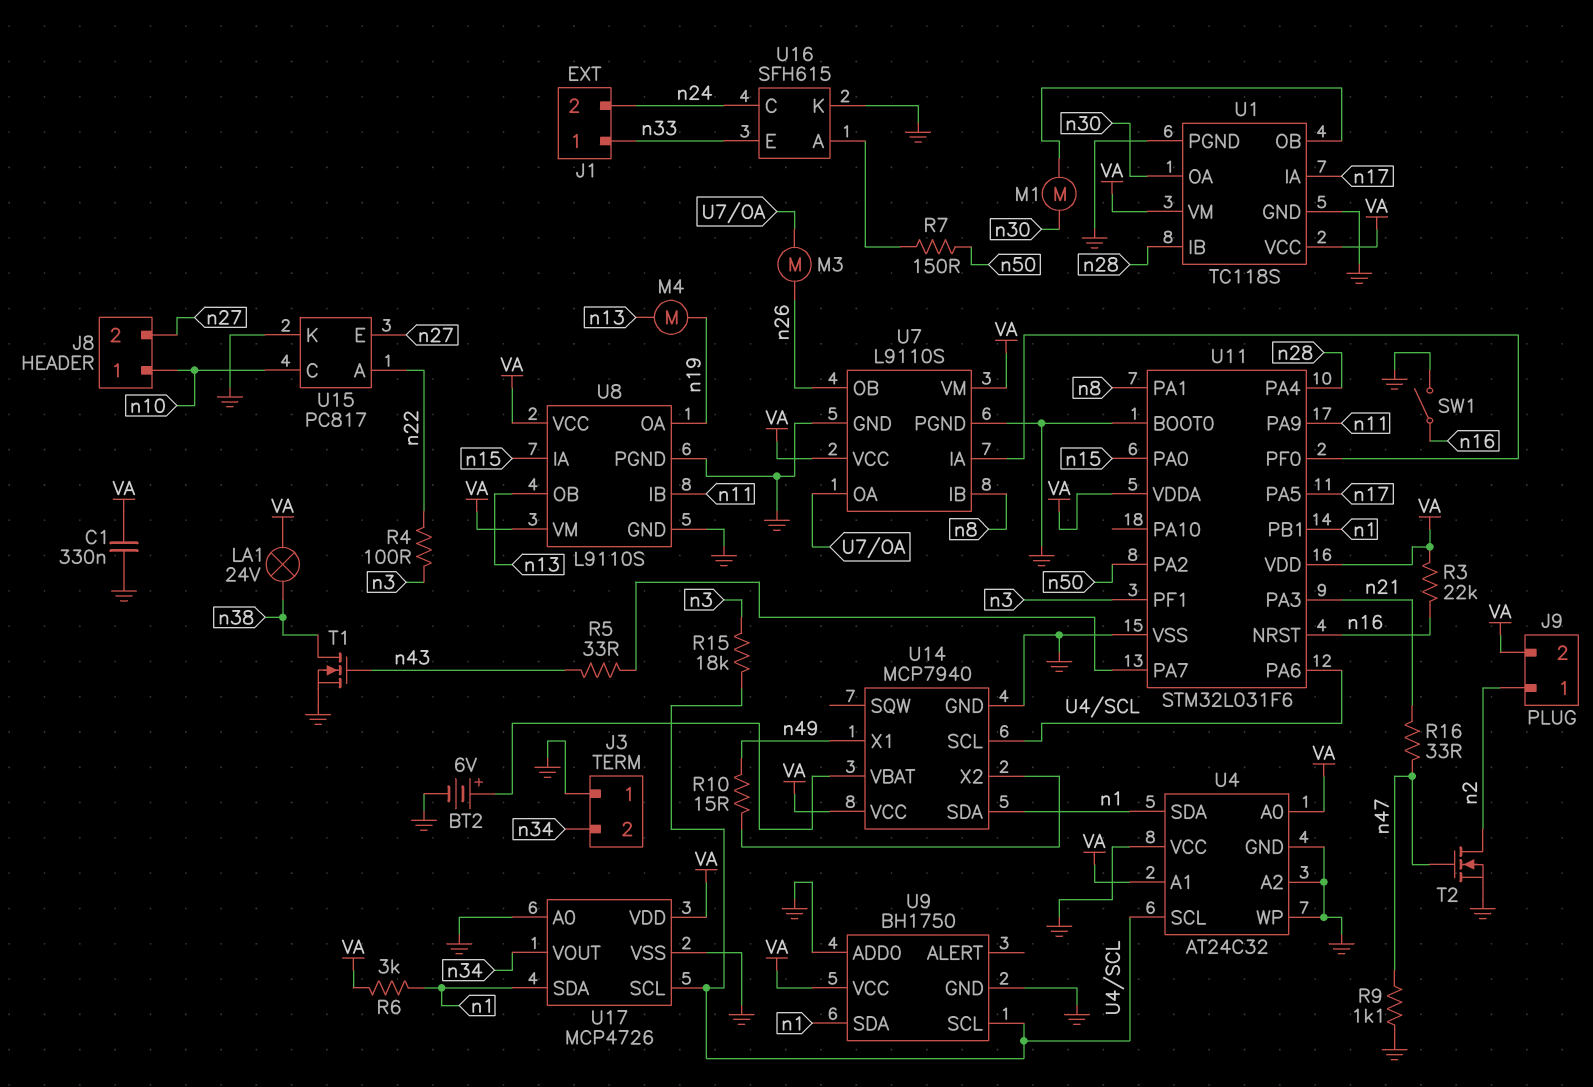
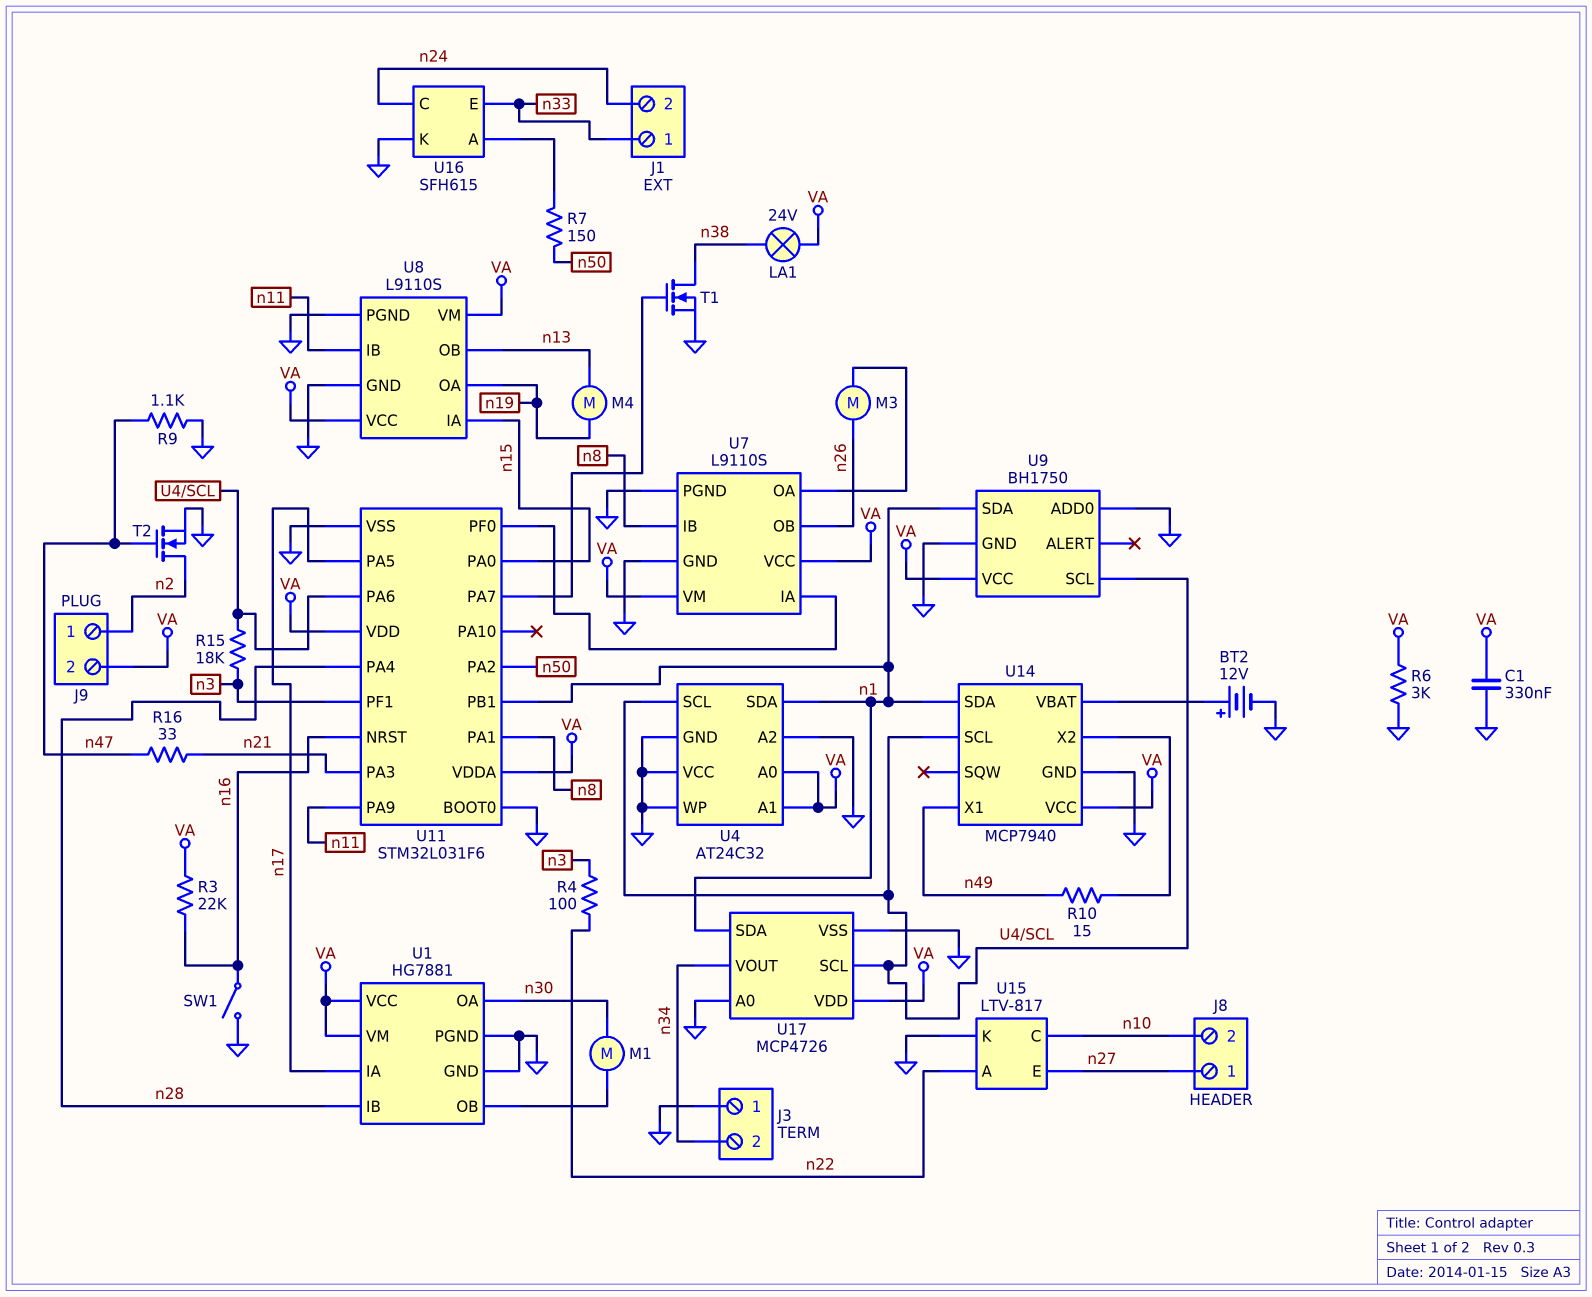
BT2: 6V (plus U14/VBAT, minus GND) -> 12V (plus U14/VBAT, minus GND)
J8 pin 1: n10 -> n27
J8 pin 2: n27 -> n10
R5: 33 (U11/PA7, n43) -> none
R6: 3k (VA, n1) -> 3k (GND, VA)
T1: NMOS (G n43, D n38, S GND) -> NMOS (G U11/PA7, D n38, S GND)
U1: TC118S -> HG7881
U15: PC817 -> LTV-817

